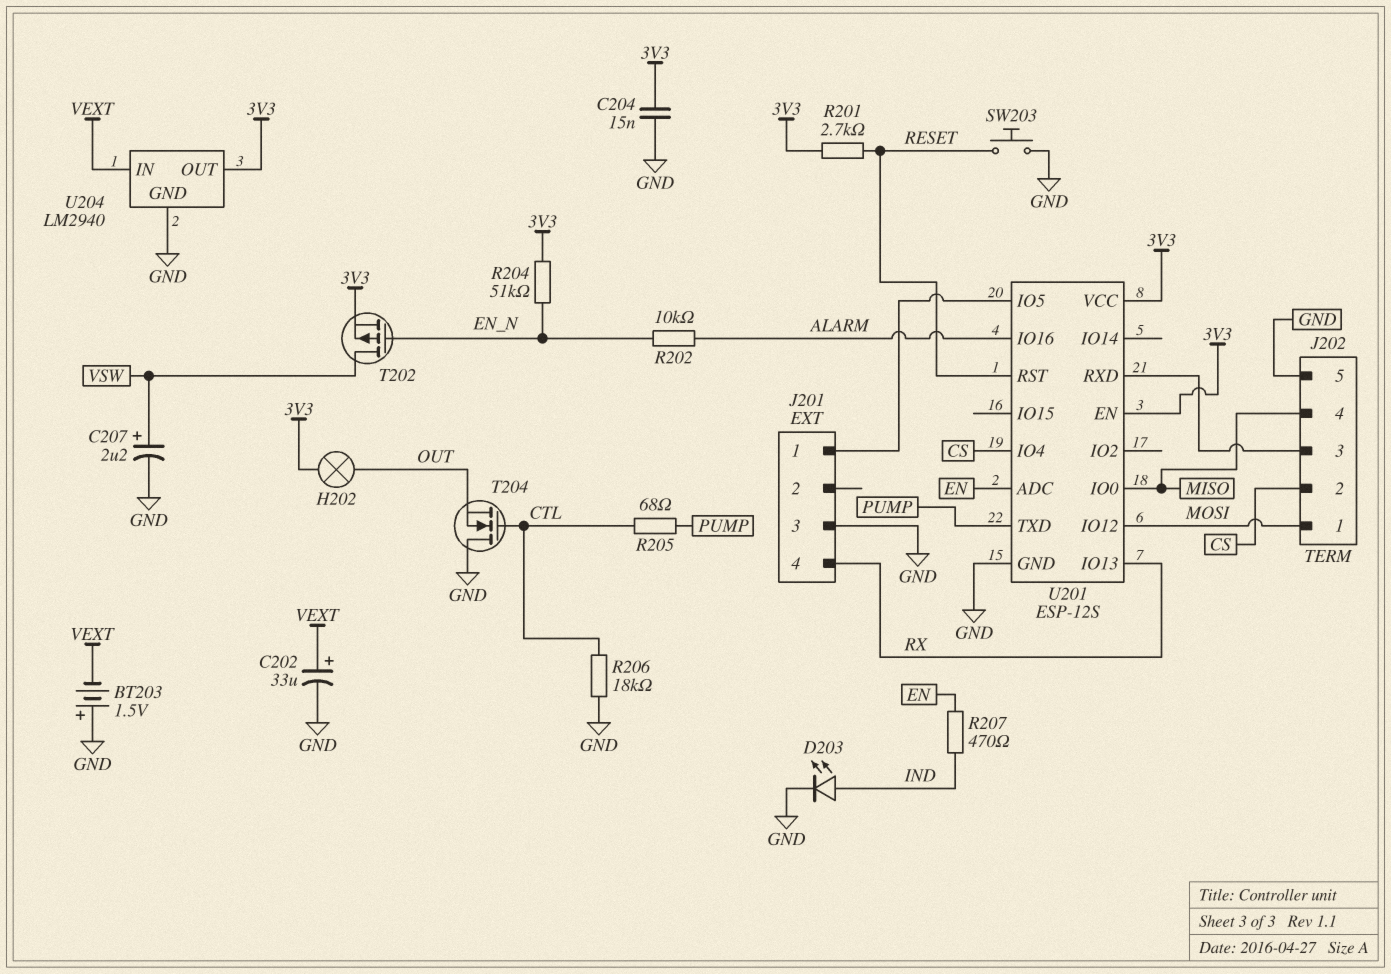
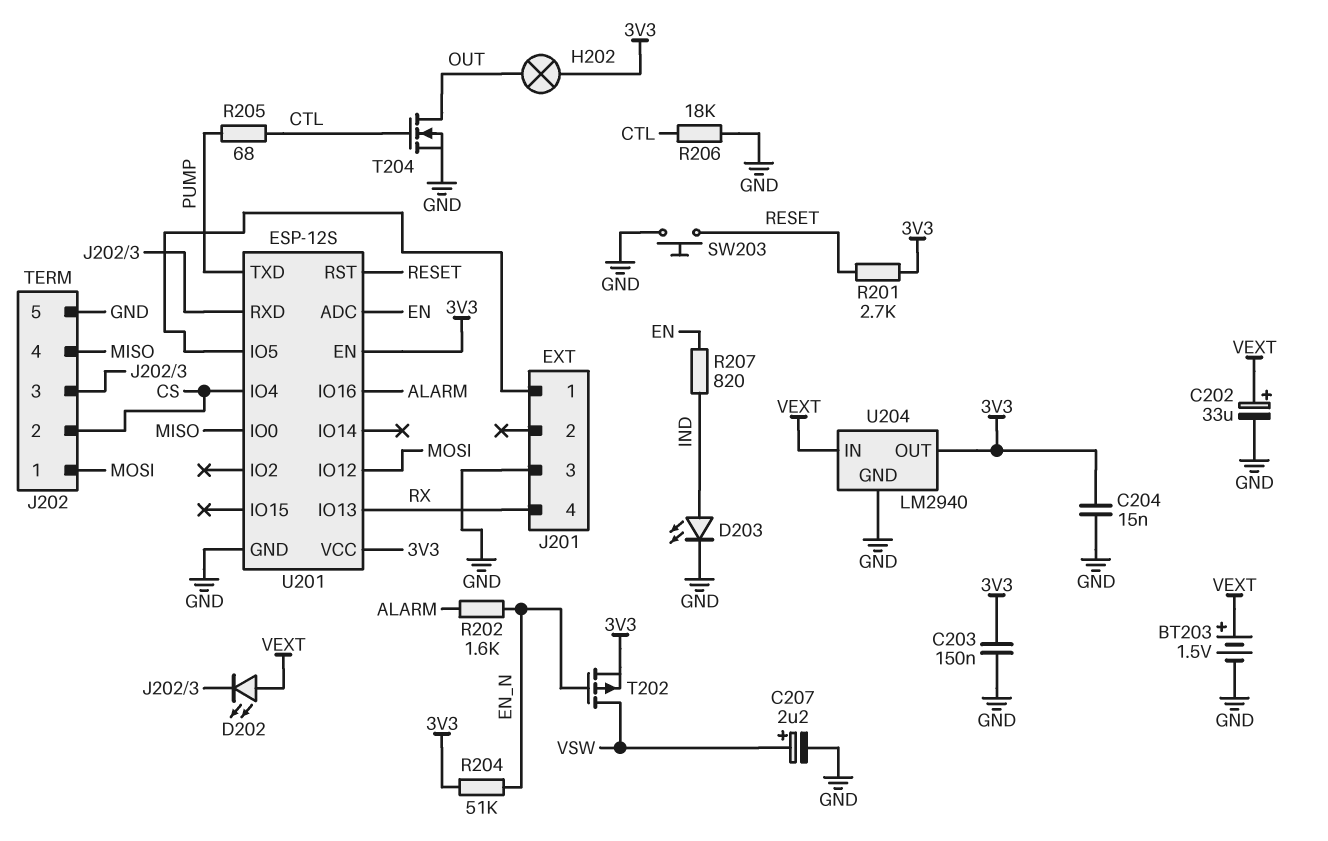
BT203: 1.5V (plus GND, minus VEXT) -> 1.5V (plus VEXT, minus GND)
C203: none -> 150nF (3V3, GND)
D202: none -> LED (A VEXT, K J202/3)
R202: 10k (ALARM, EN_N) -> 1.6k (ALARM, EN_N)
R207: 470 (EN, IND) -> 820 (EN, IND)
T204: NMOS (G CTL, D GND, S OUT) -> NMOS (G CTL, D OUT, S GND)

